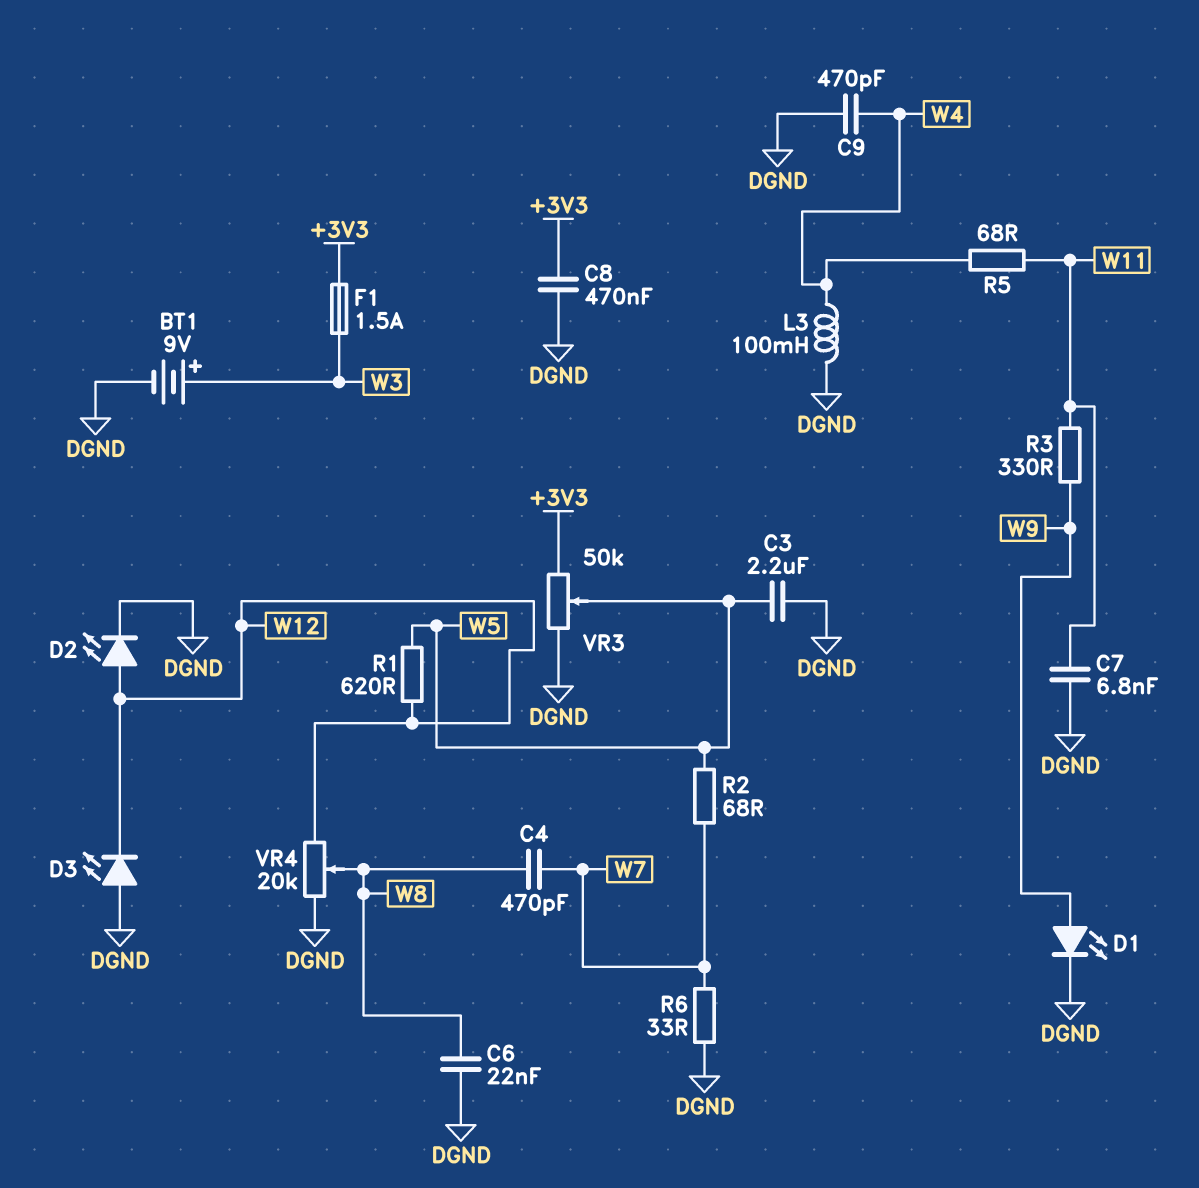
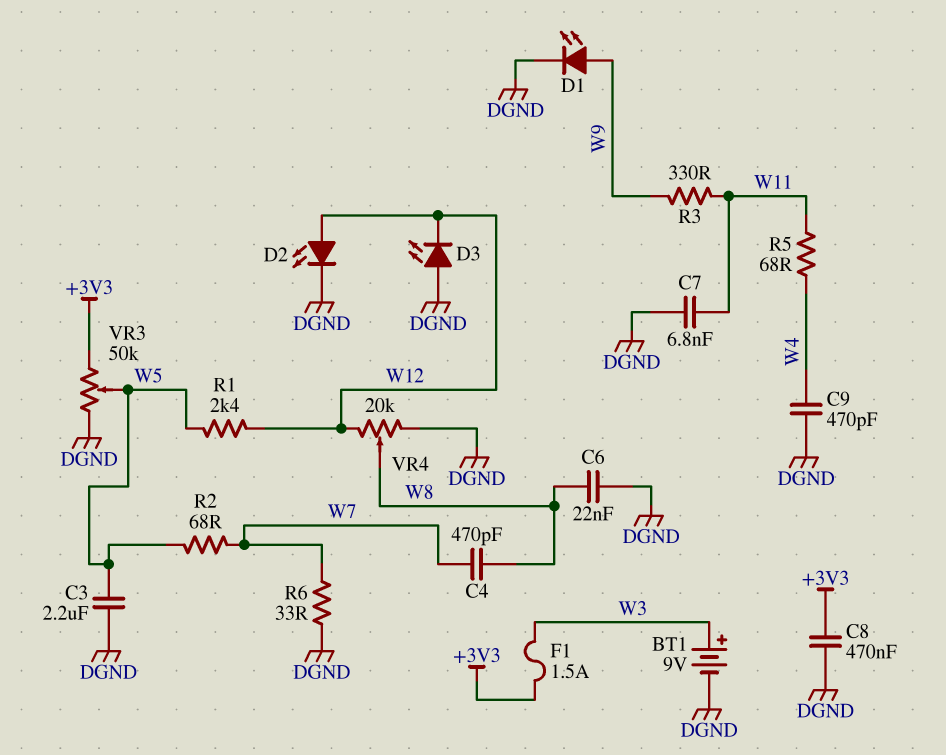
L3: 100mH (DGND, W4) -> none
R1: 620 (W5, W12) -> 2.4k (W5, W12)

